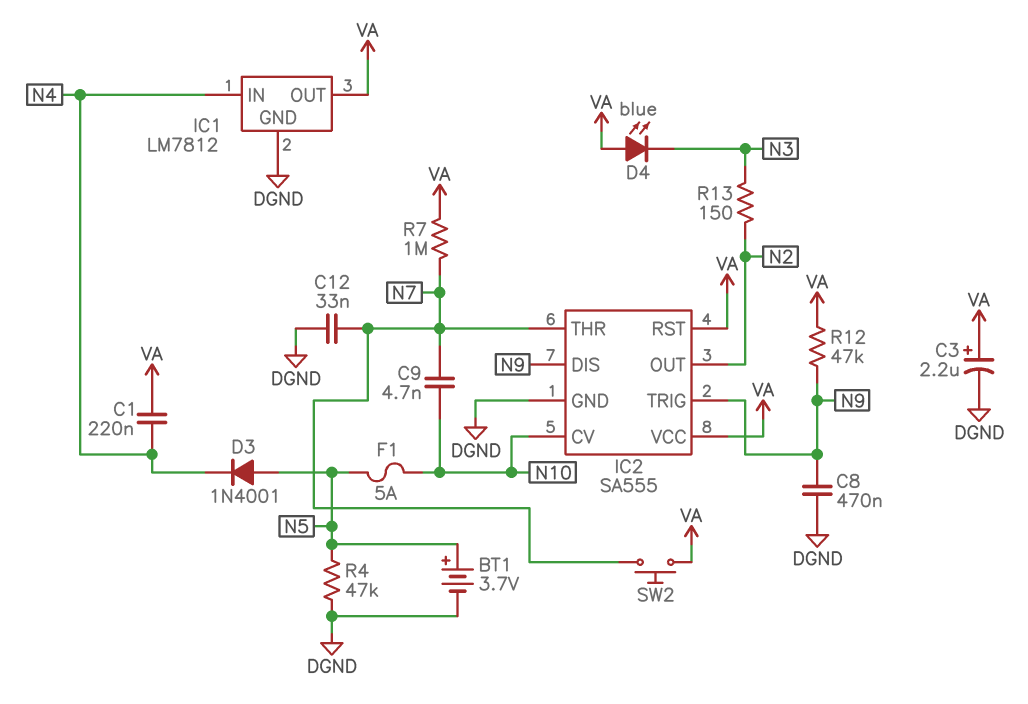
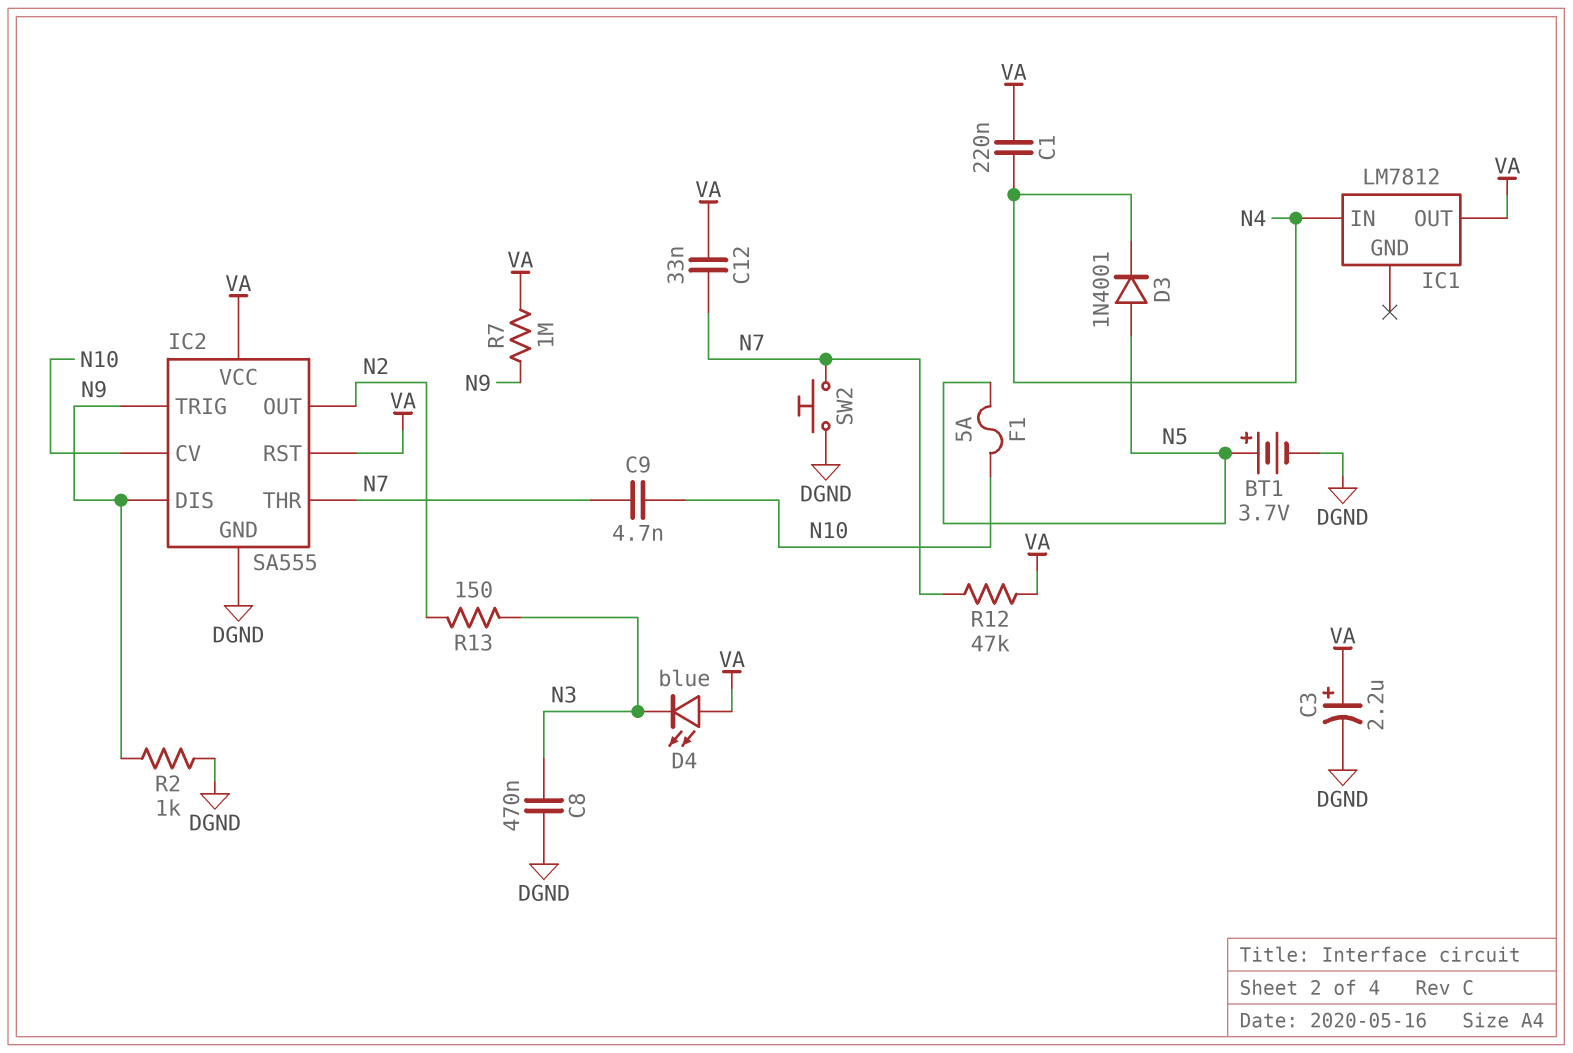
C8: 470nF (DGND, N9) -> 470nF (DGND, N3)
C12: 33nF (DGND, N7) -> 33nF (N7, VA)
IC1 pin GND: DGND -> none
R2: none -> 1k (DGND, N9)
R4: 47k (DGND, N5) -> none
R7: 1M (N7, VA) -> 1M (N9, VA)
R12: 47k (N9, VA) -> 47k (N7, VA)
SW2: button (N7, VA) -> button (DGND, N7)

